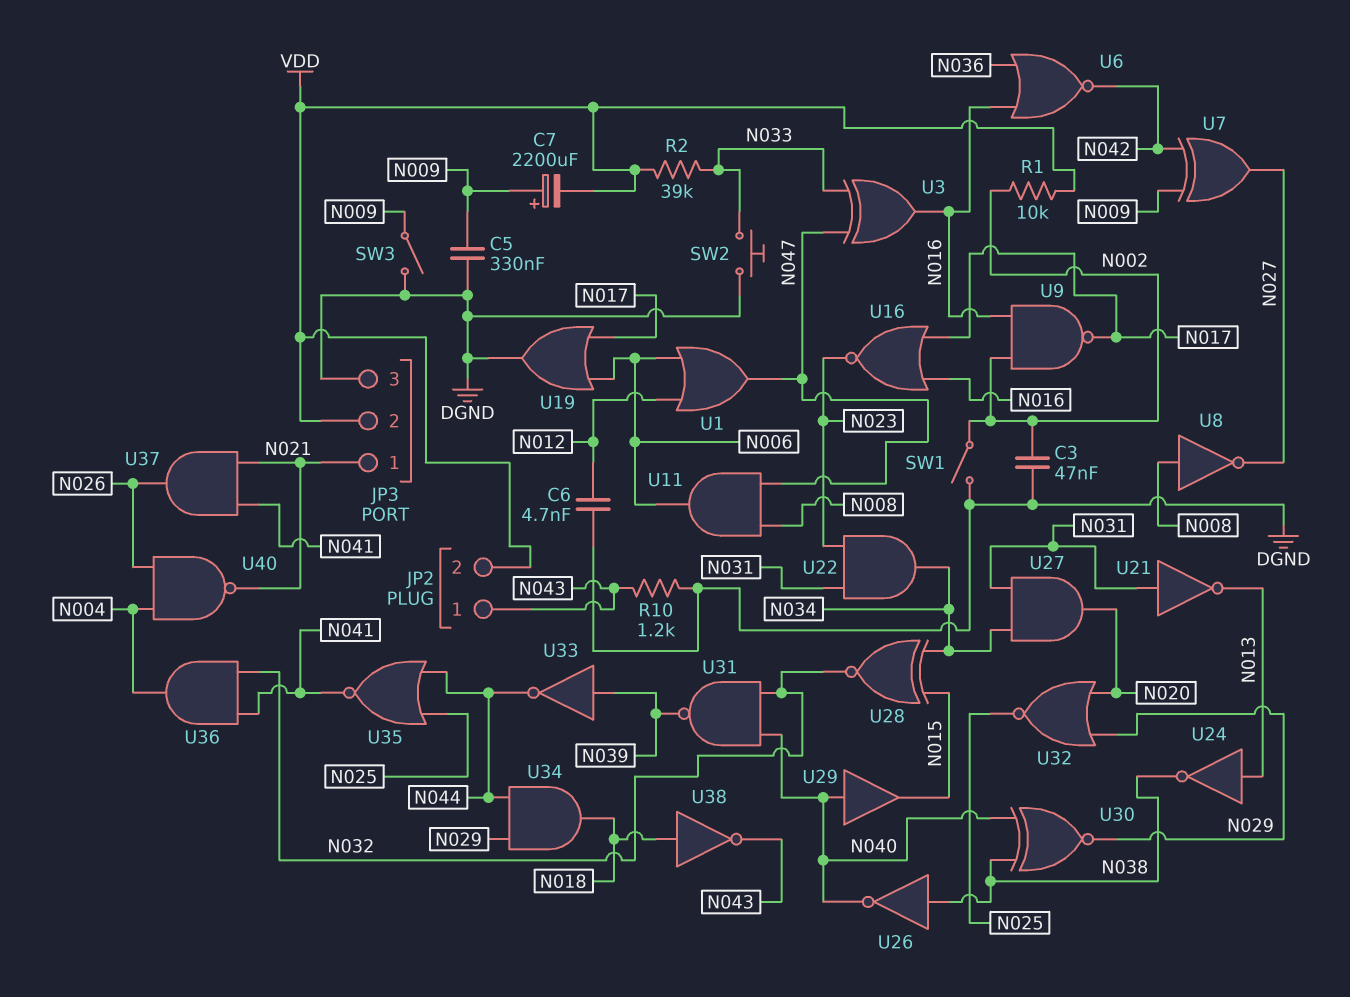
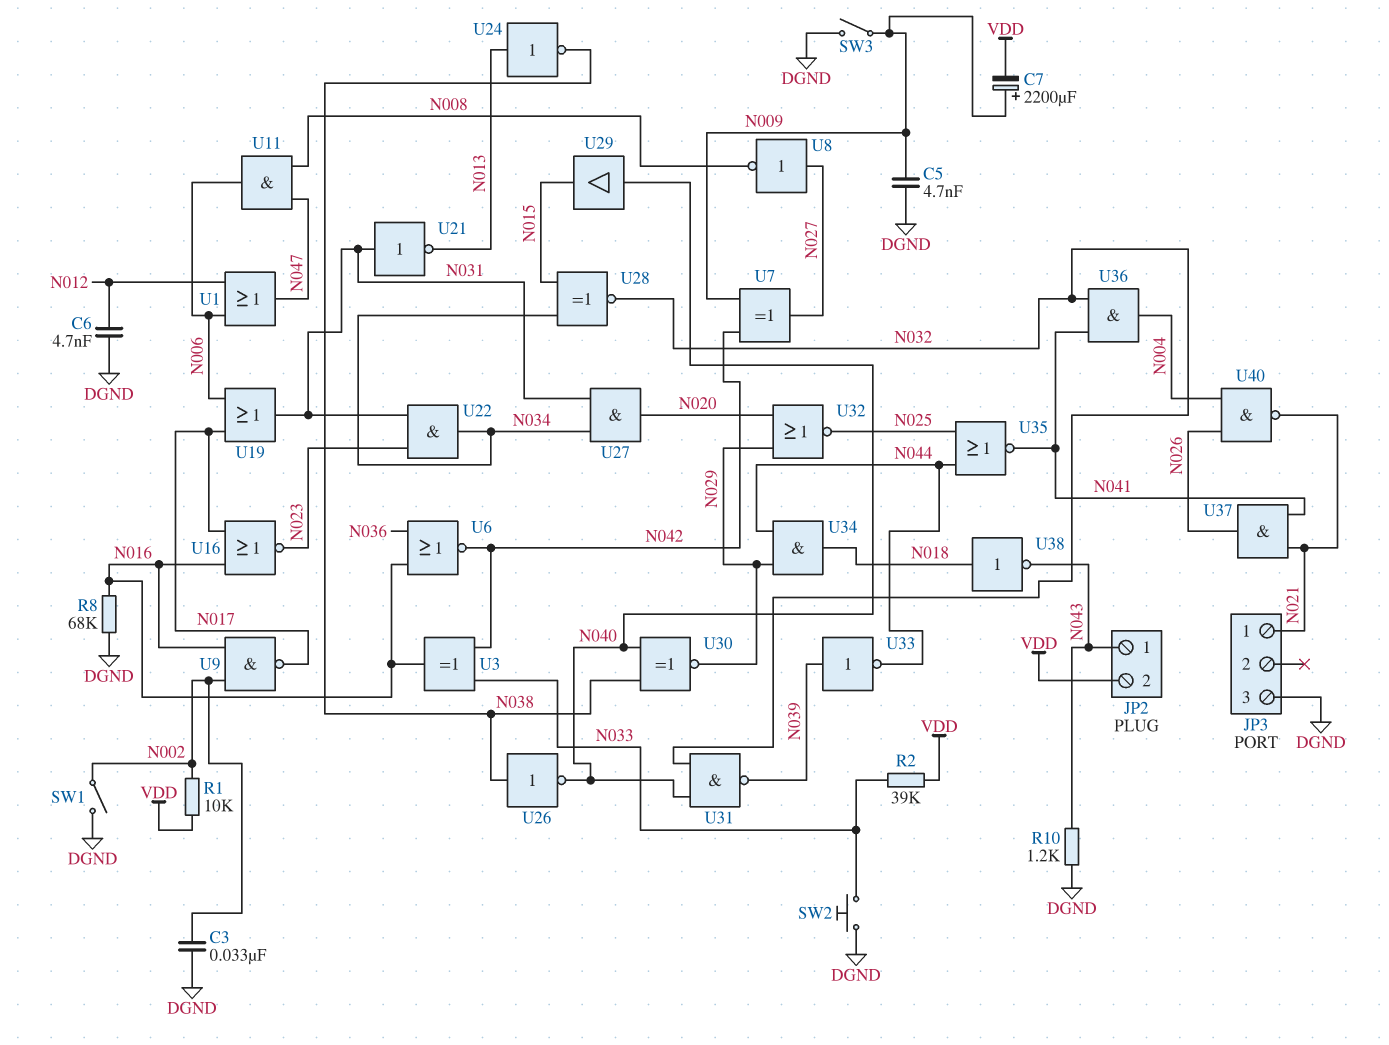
C3: 47nF (DGND, N002) -> 33nF (DGND, N002)
C5: 330nF (DGND, N009) -> 4.7nF (DGND, N009)
JP3 pin 2: VDD -> none
R8: none -> 68k (DGND, N016)
U3: XOR (in N033, in N047, out N016) -> XOR (in N033, in N042, out N016)
U8: NOT (in N008, out N027) -> NOT (in N027, out N008)
U19: OR (in N006, in N017, out DGND) -> OR (in N006, in N017, out N031)

